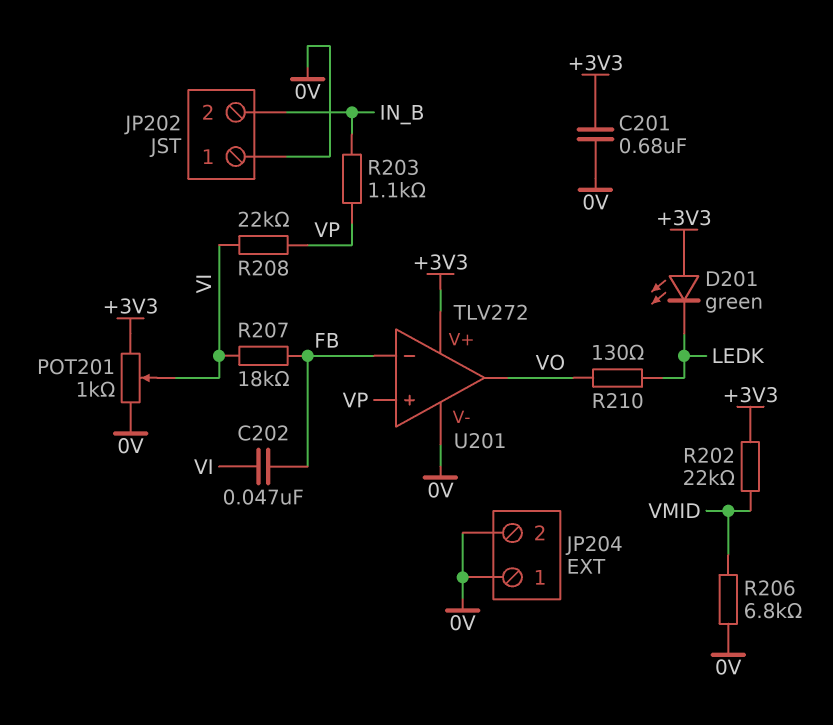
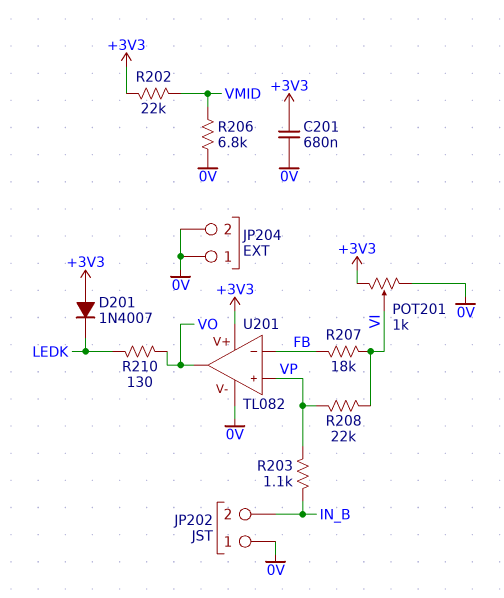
C202: 47nF (FB, VI) -> none
D201: LED green (A +3V3, K LEDK) -> diode 1N4007 (A +3V3, K LEDK)
U201: TLV272 -> TL082

